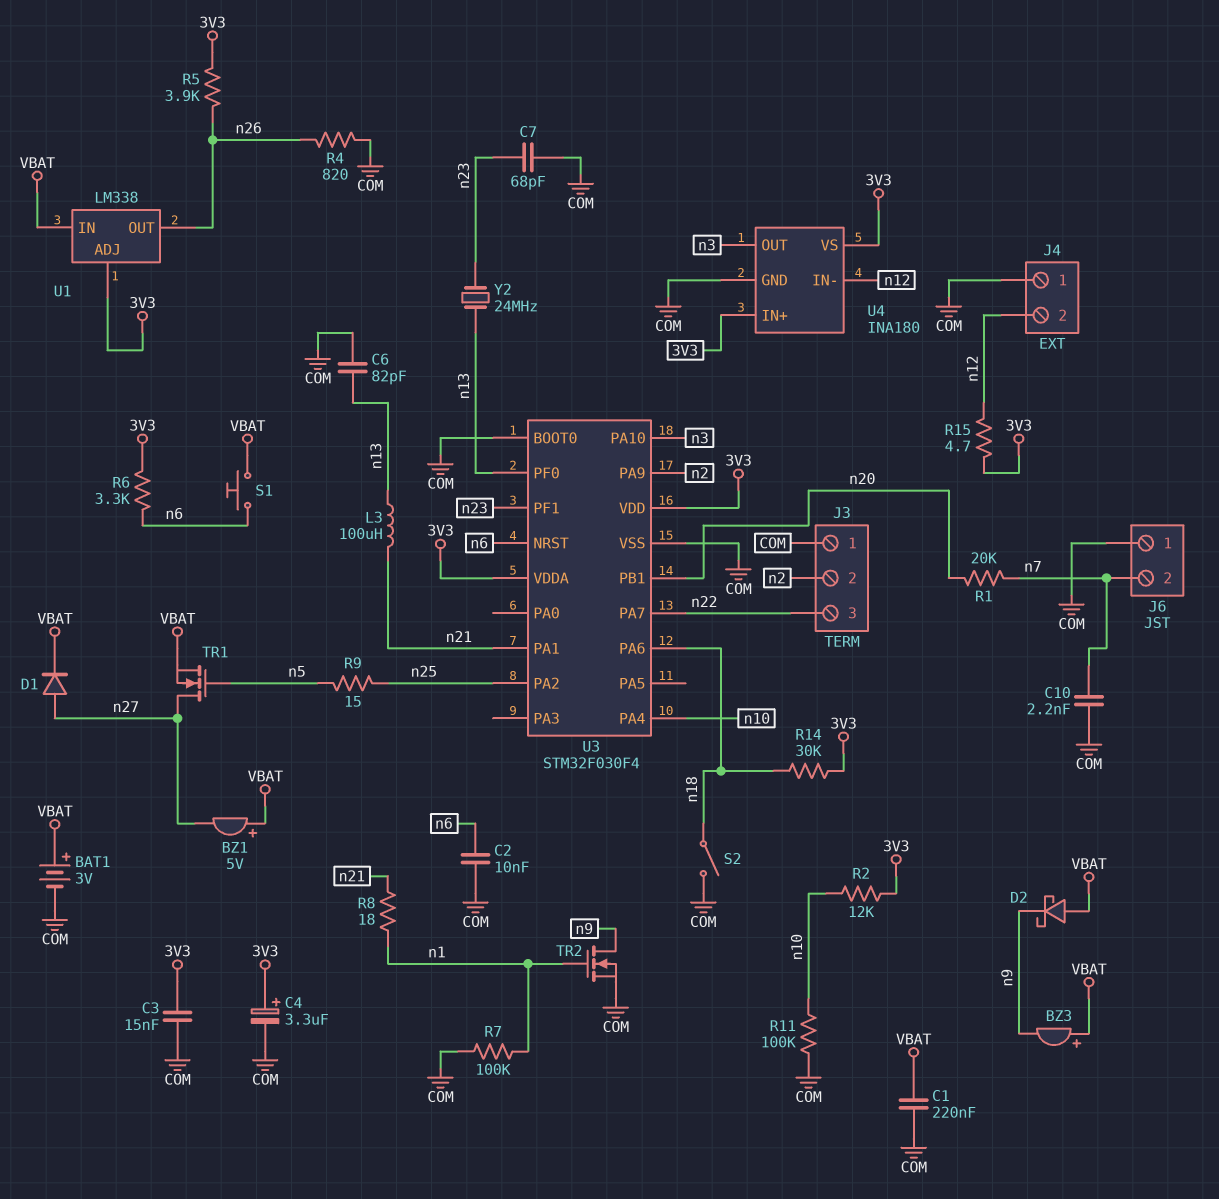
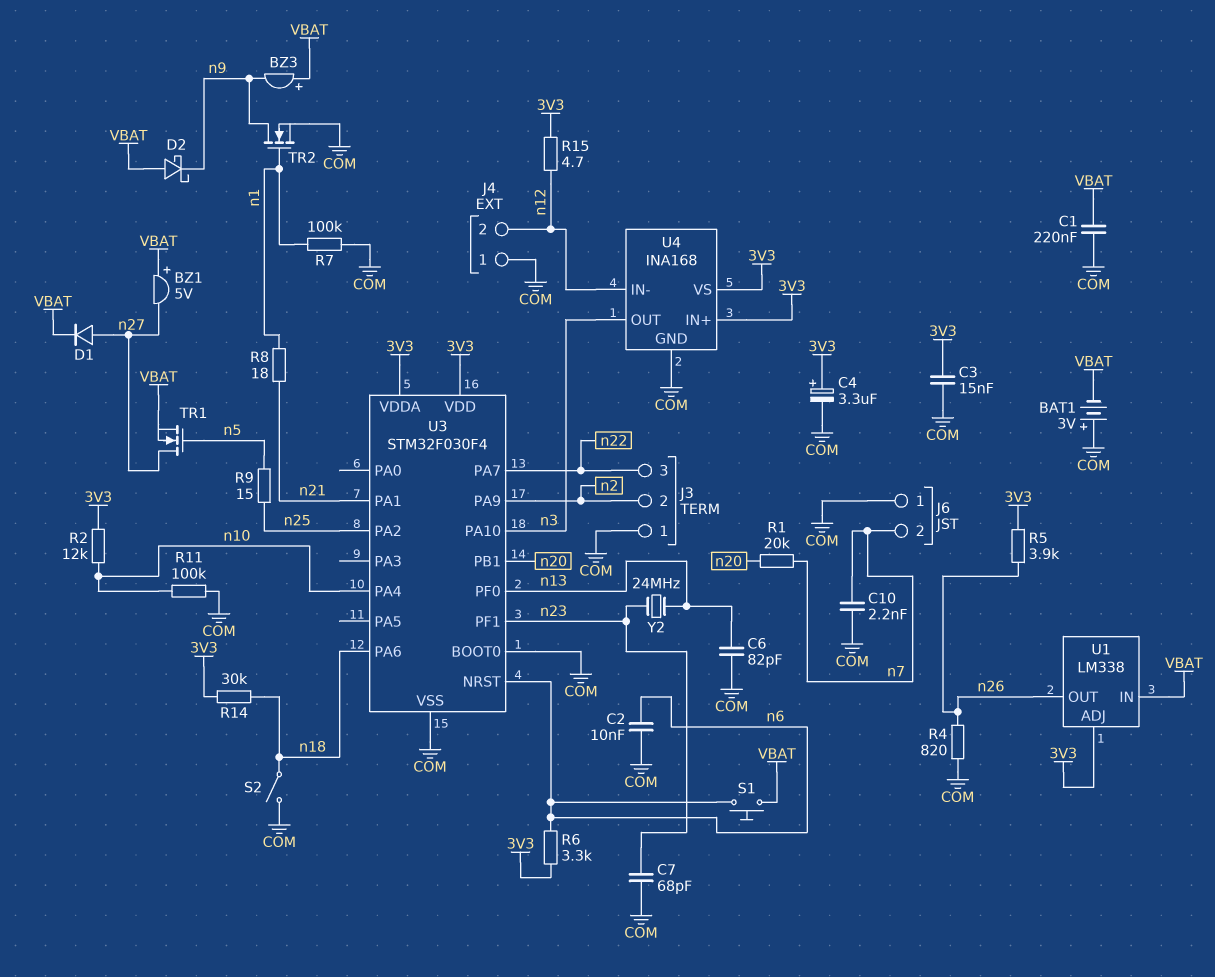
BAT1: 3V (plus VBAT, minus COM) -> 3V (plus COM, minus VBAT)
L3: 100uH (n13, n21) -> none
U4: INA180 -> INA168

